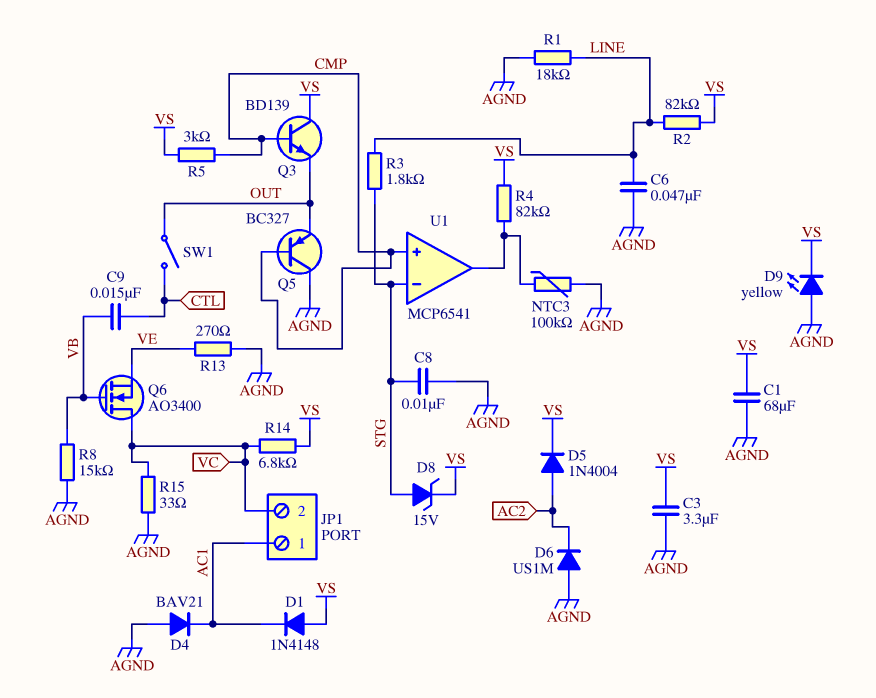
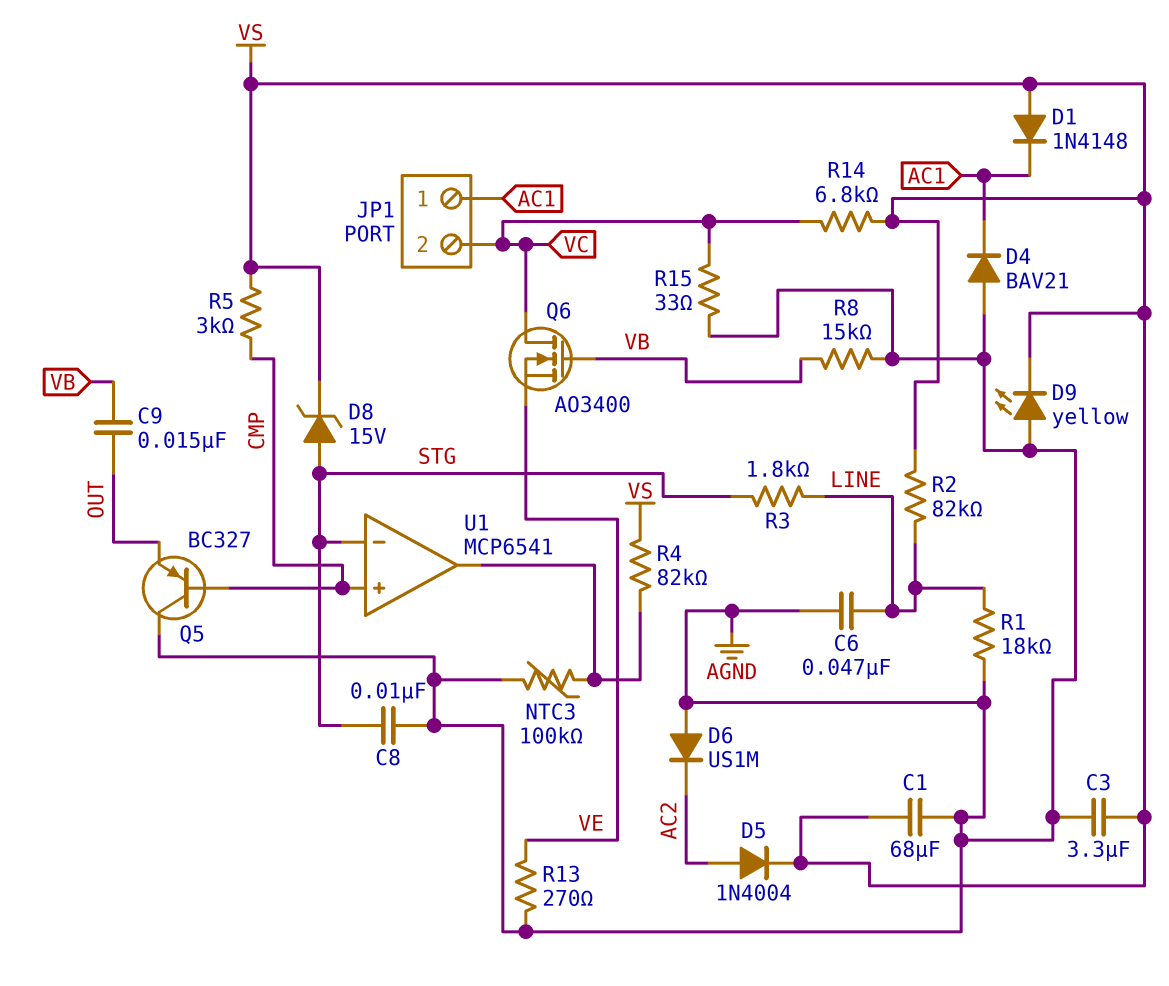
C9: 15nF (CTL, VB) -> 15nF (OUT, VB)
Q3: NPN BD139 (B CMP, C VS, E OUT) -> none
SW1: switch (CTL, OUT) -> none

